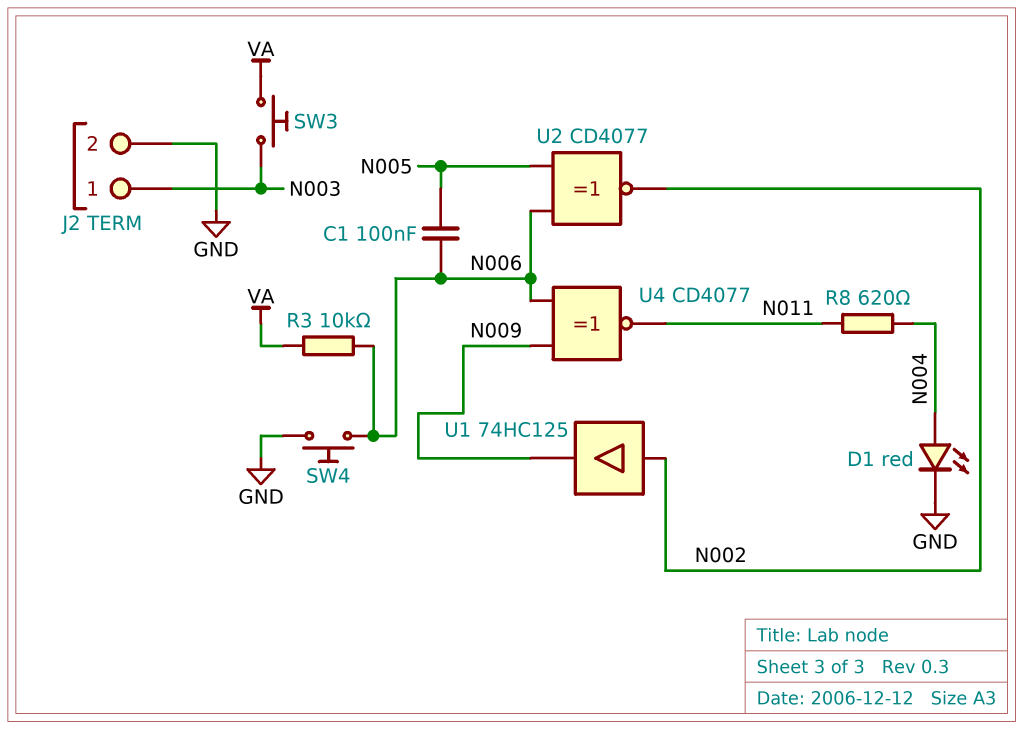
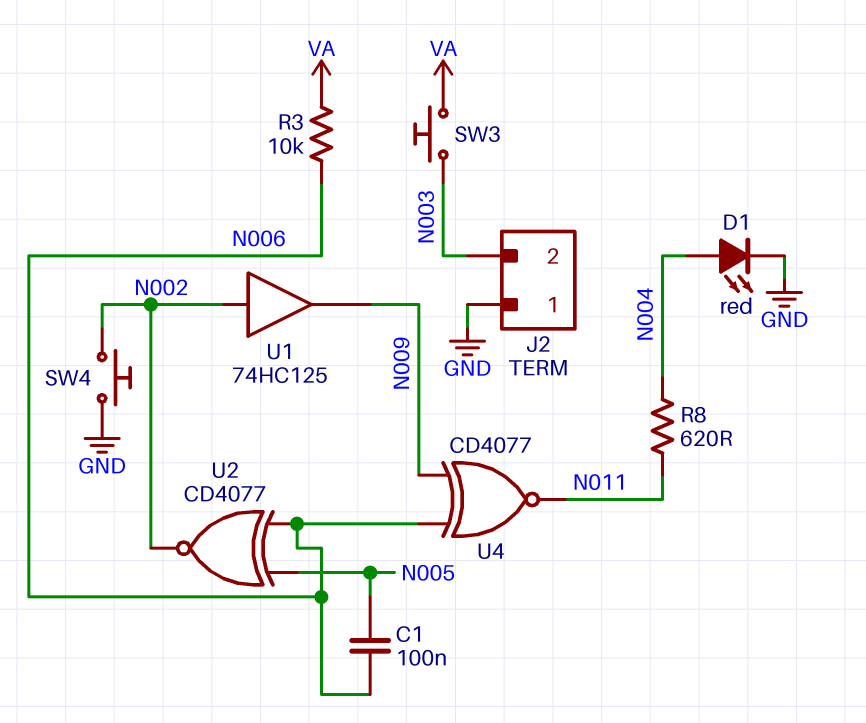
J2 pin 1: N003 -> GND
J2 pin 2: GND -> N003
SW4: button (GND, N006) -> button (GND, N002)

